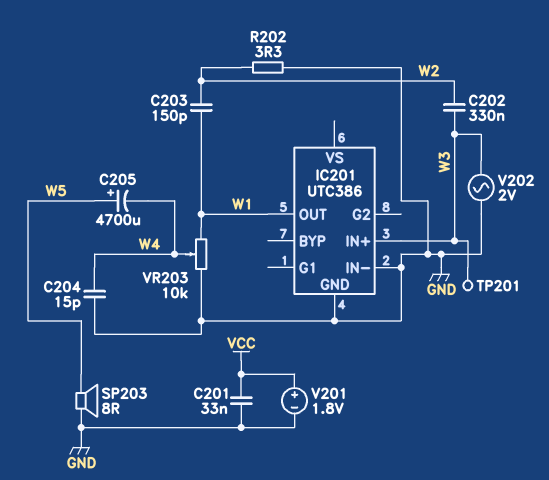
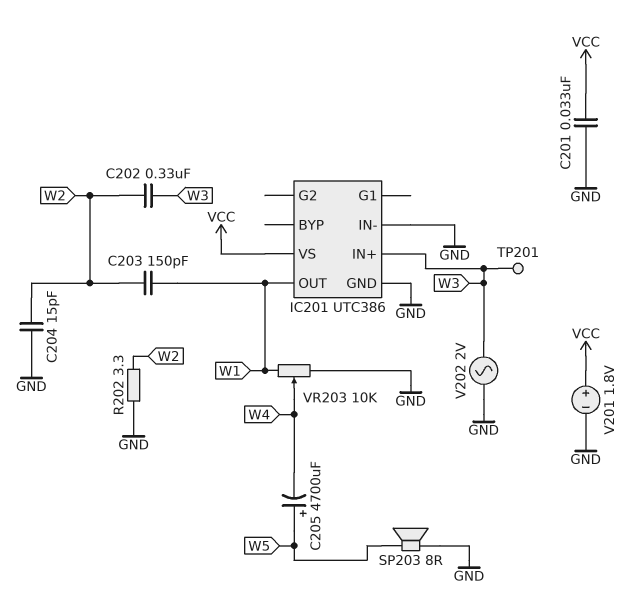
C204: 15pF (GND, W4) -> 15pF (GND, W2)
IC201 pin VS: none -> VCC

